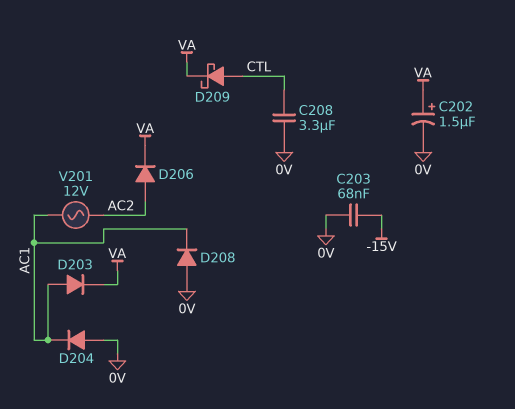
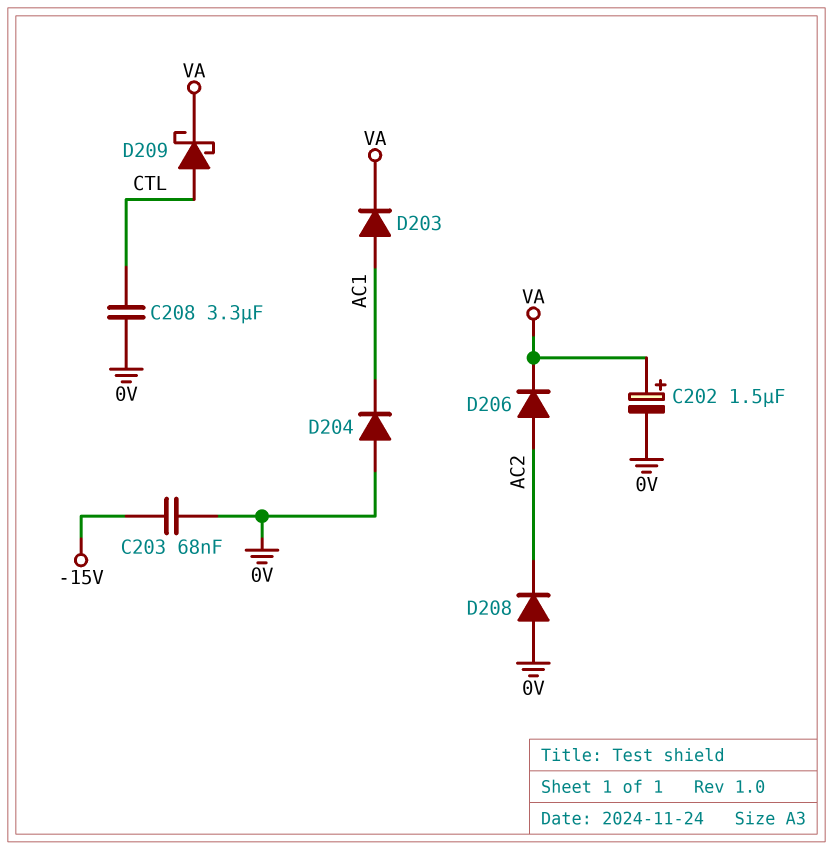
D208: diode (A 0V, K AC1) -> diode (A 0V, K AC2)
V201: AC 12V (AC1, AC2) -> none

